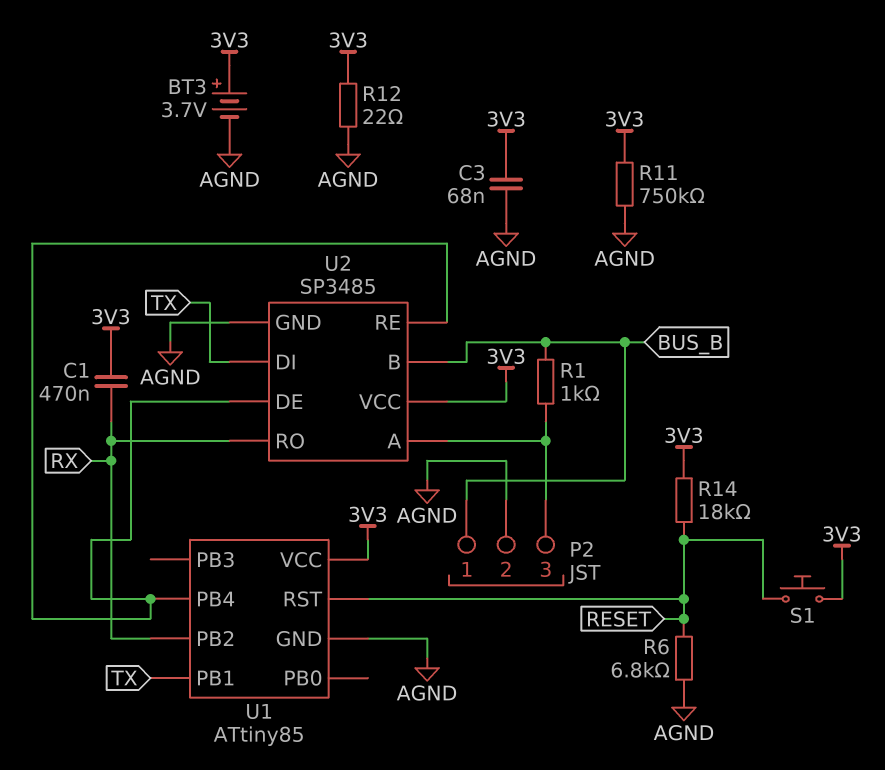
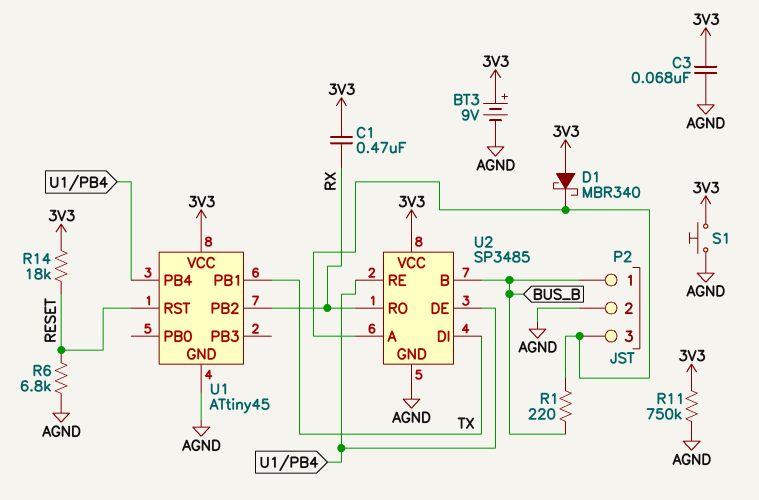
BT3: 3.7V (plus 3V3, minus AGND) -> 9V (plus 3V3, minus AGND)
D1: none -> schottky MBR340 (A 3V3, K P2/3)
R1: 1k (BUS_B, P2/3) -> 220 (BUS_B, P2/3)
R12: 22 (3V3, AGND) -> none
S1: button (3V3, RESET) -> button (3V3, AGND)
U1: ATtiny85 -> ATtiny45

